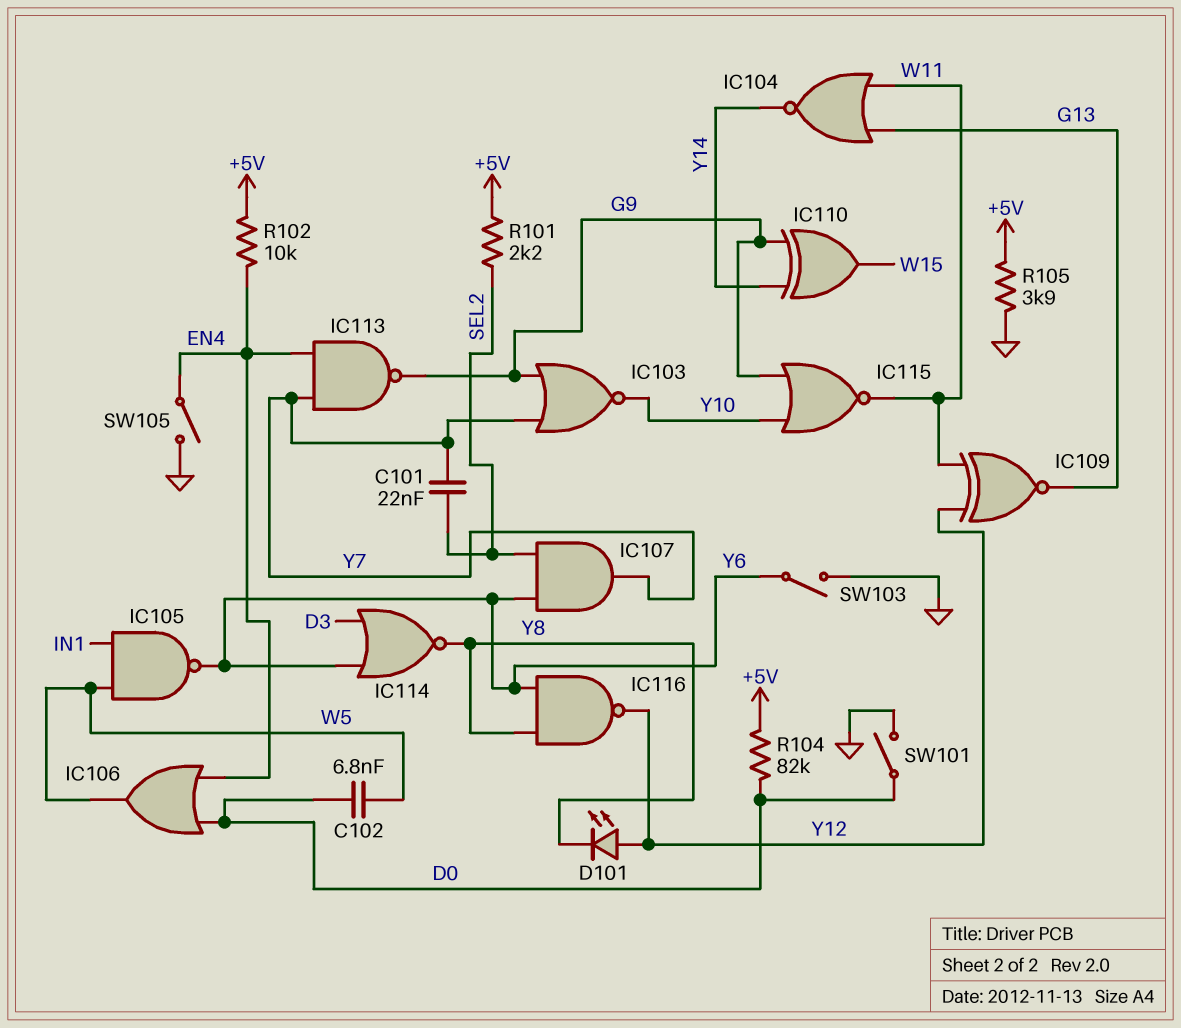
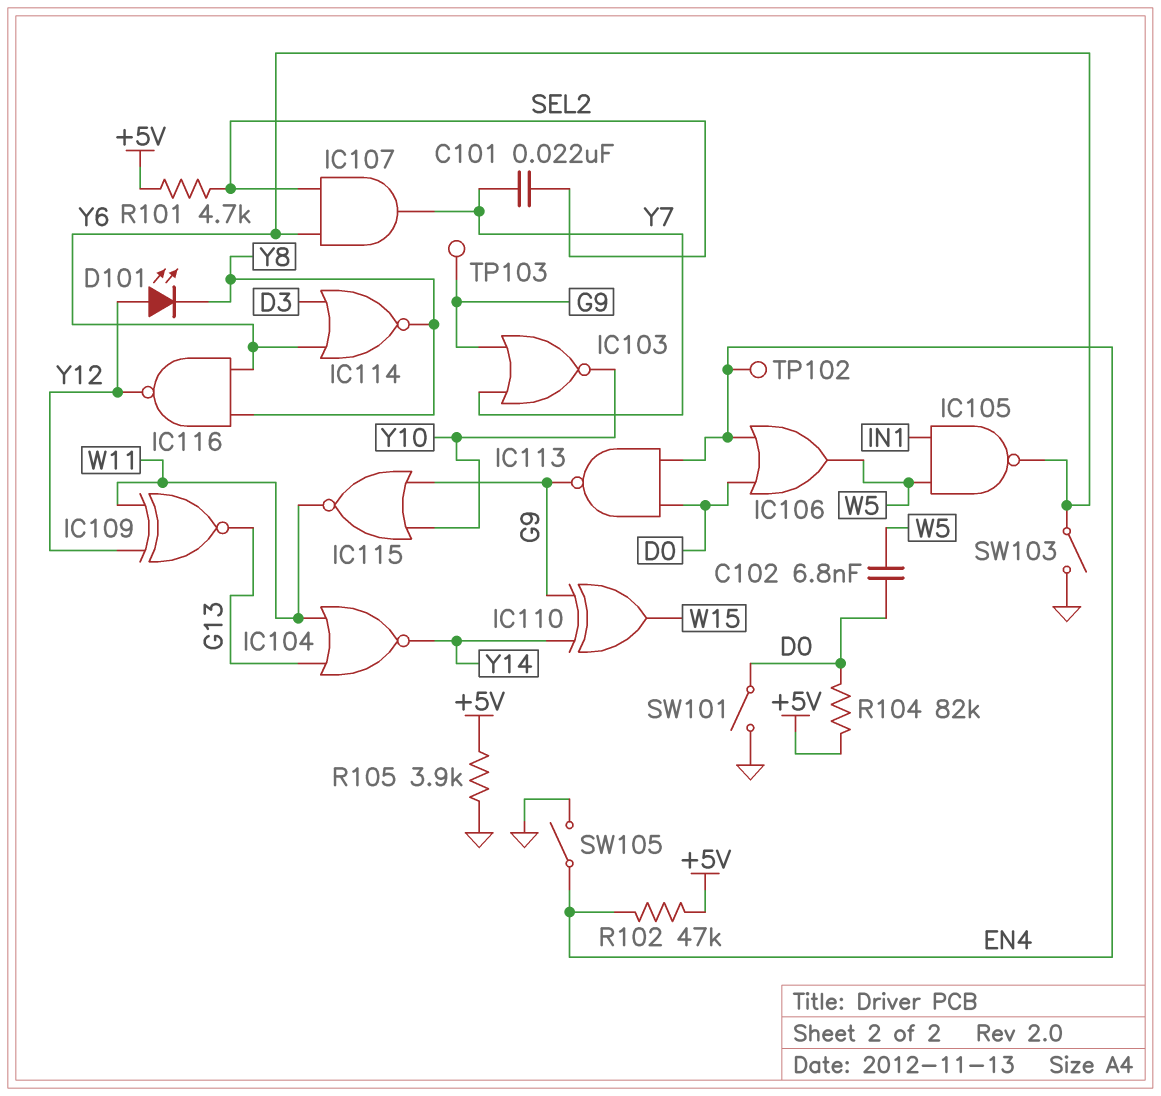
IC113: NAND (in EN4, in Y7, out G9) -> NAND (in D0, in EN4, out G9)
R101: 2.2k (+5V, SEL2) -> 4.7k (+5V, SEL2)
R102: 10k (+5V, EN4) -> 47k (+5V, EN4)
TP102: none -> test point (EN4)
TP103: none -> test point (G9)

